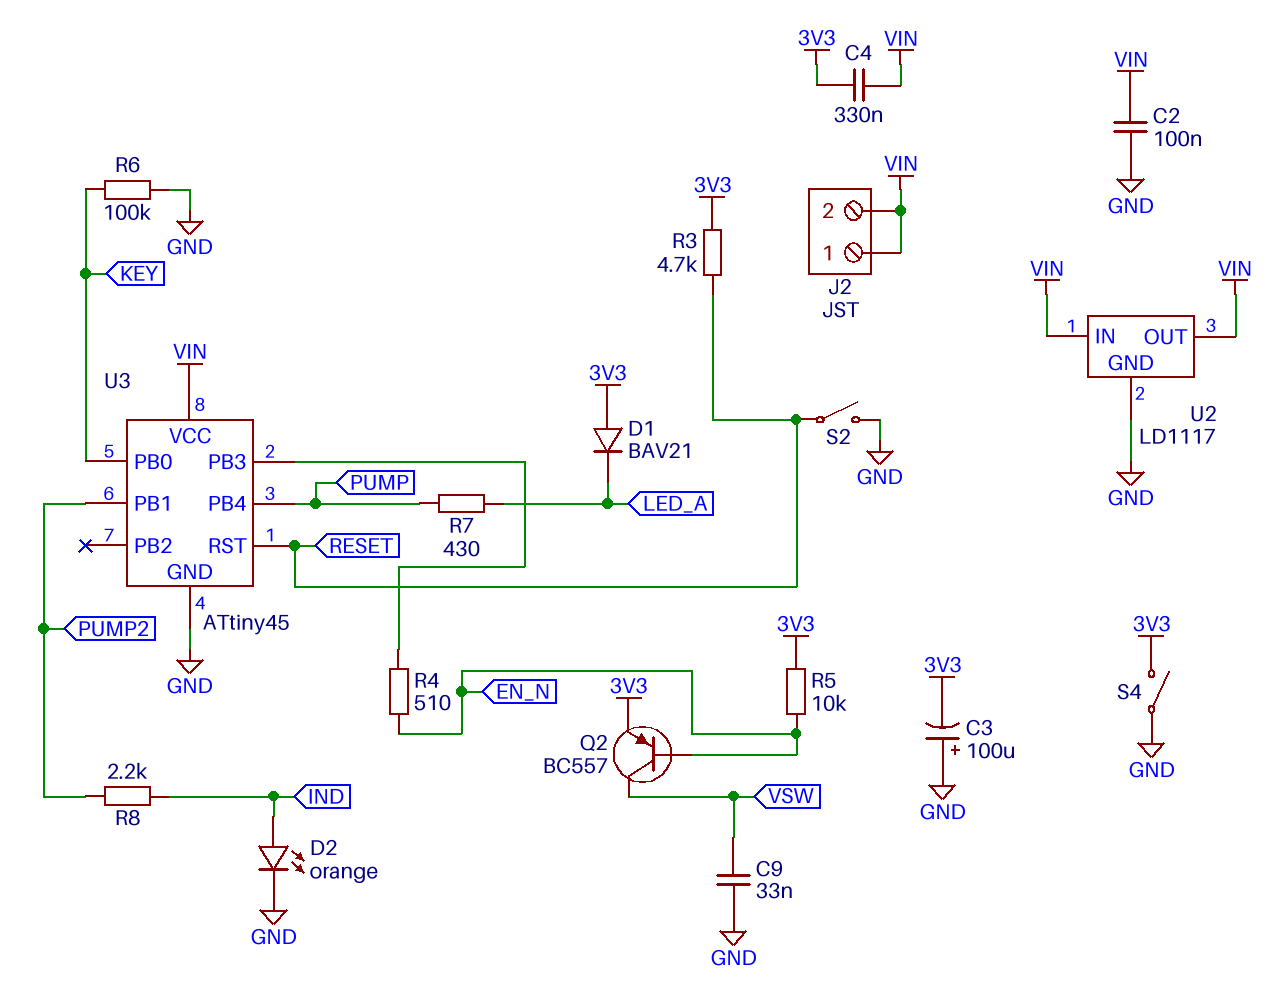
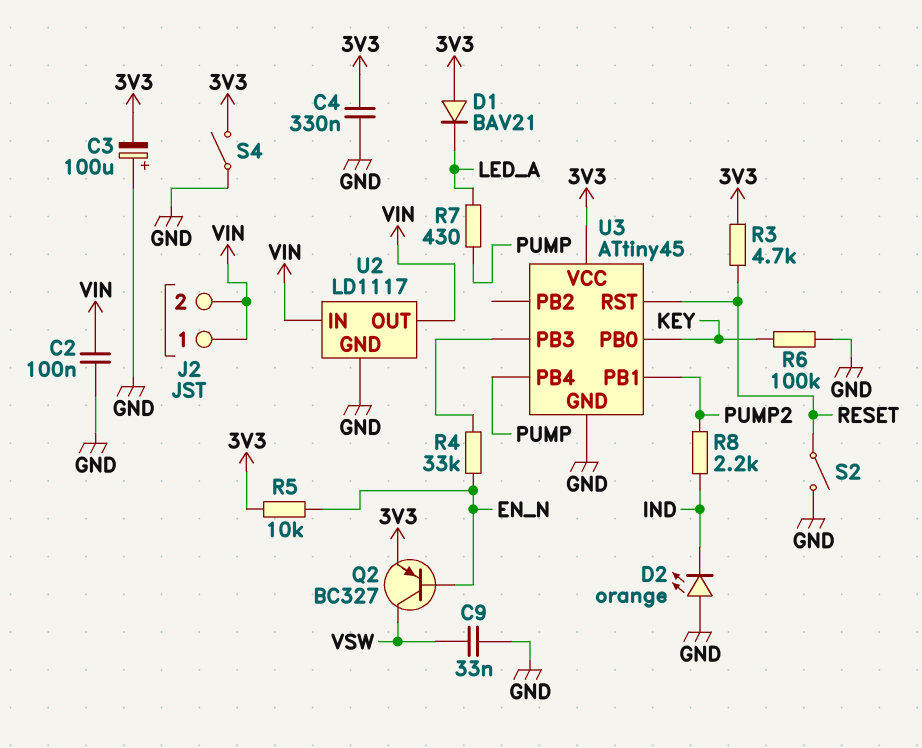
C4: 330nF (3V3, VIN) -> 330nF (3V3, GND)
D2: LED orange (A IND, K GND) -> LED orange (A GND, K IND)
Q2: PNP BC557 (B EN_N, C VSW, E 3V3) -> PNP BC327 (B EN_N, C VSW, E 3V3)
R4: 510 (EN_N, U3/PB3) -> 33k (EN_N, U3/PB3)
U3 pin VCC: VIN -> 3V3

